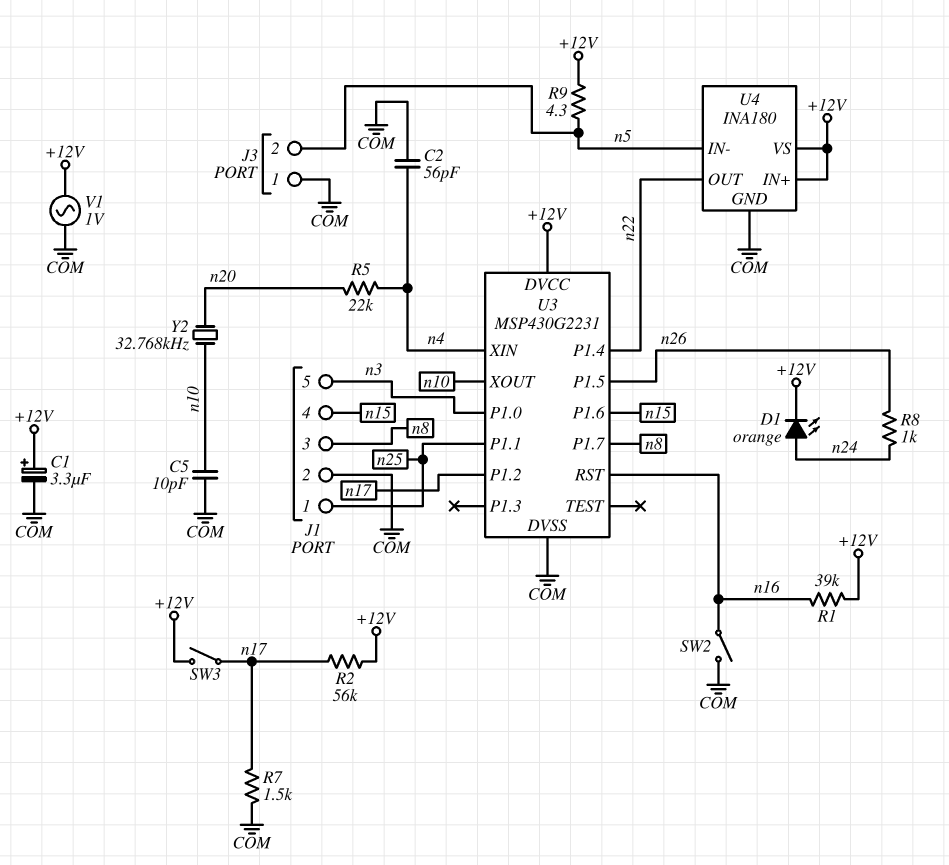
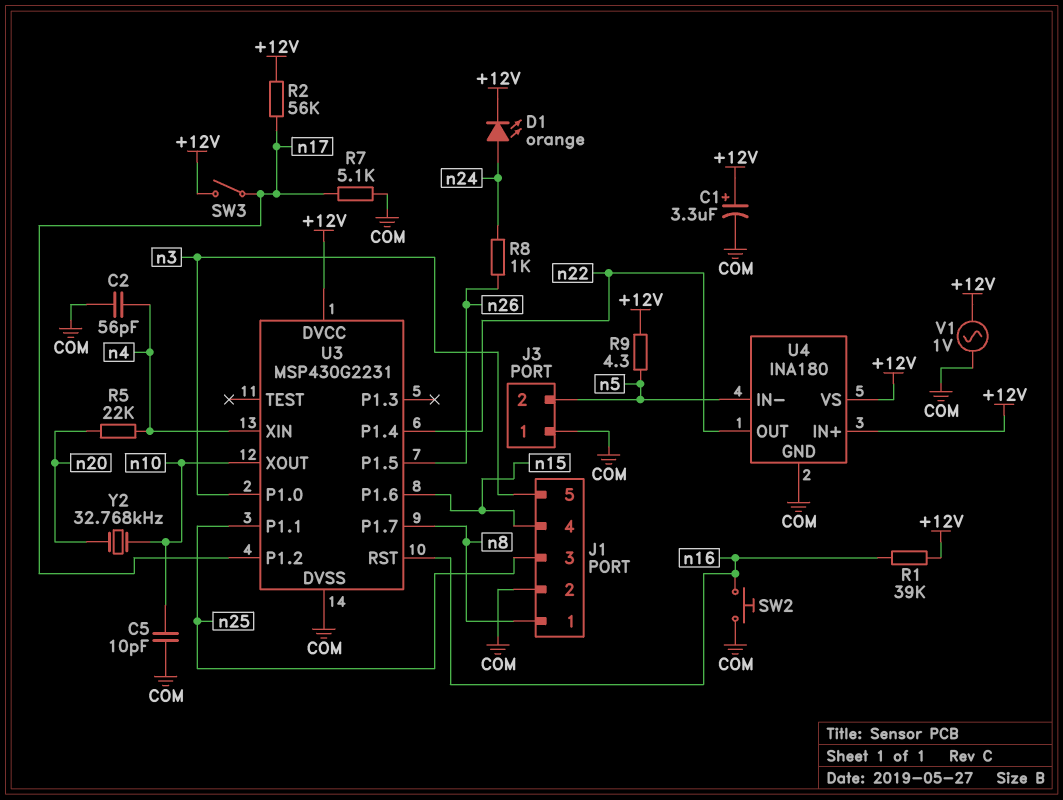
J1 pin 1: n25 -> n8
J1 pin 3: n8 -> n25
R7: 1.5k (COM, n17) -> 5.1k (COM, n17)
SW2: switch (COM, n16) -> button (COM, n16)

